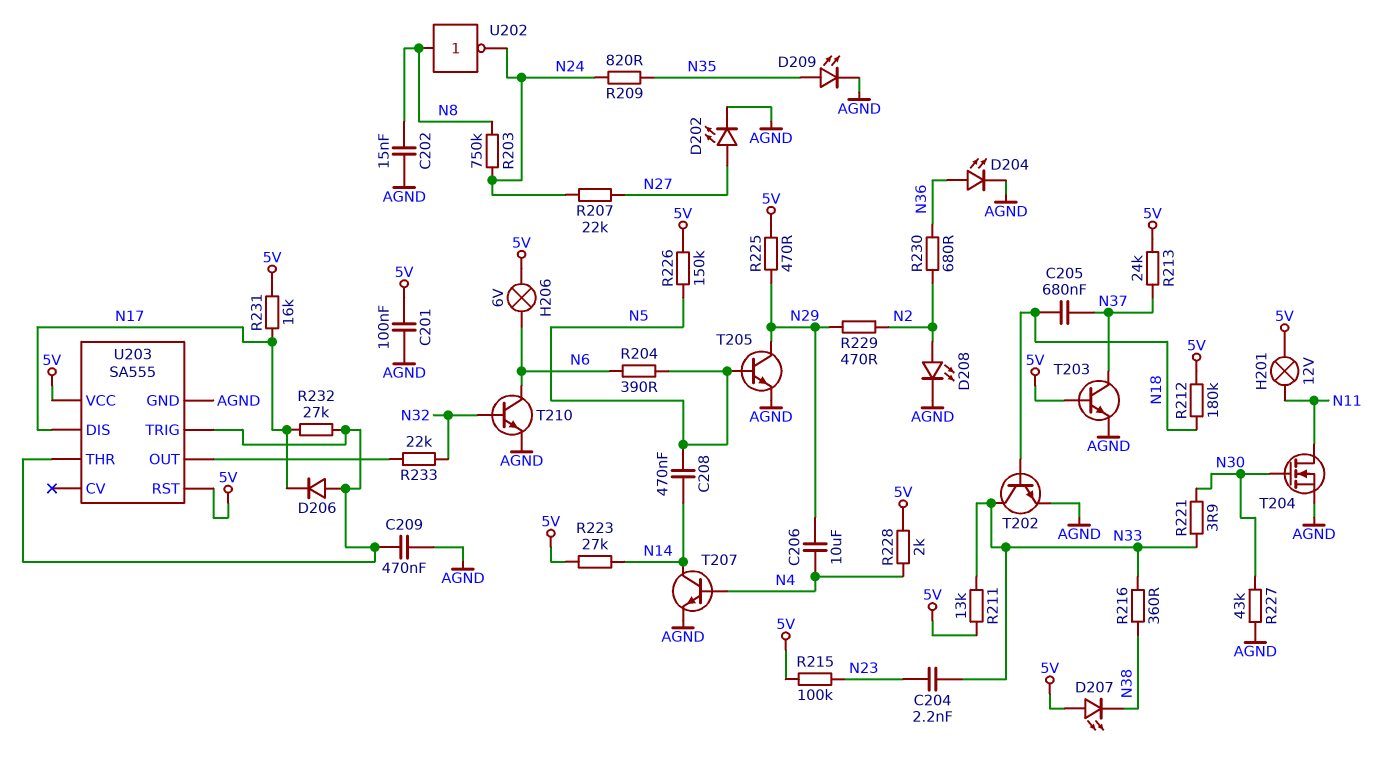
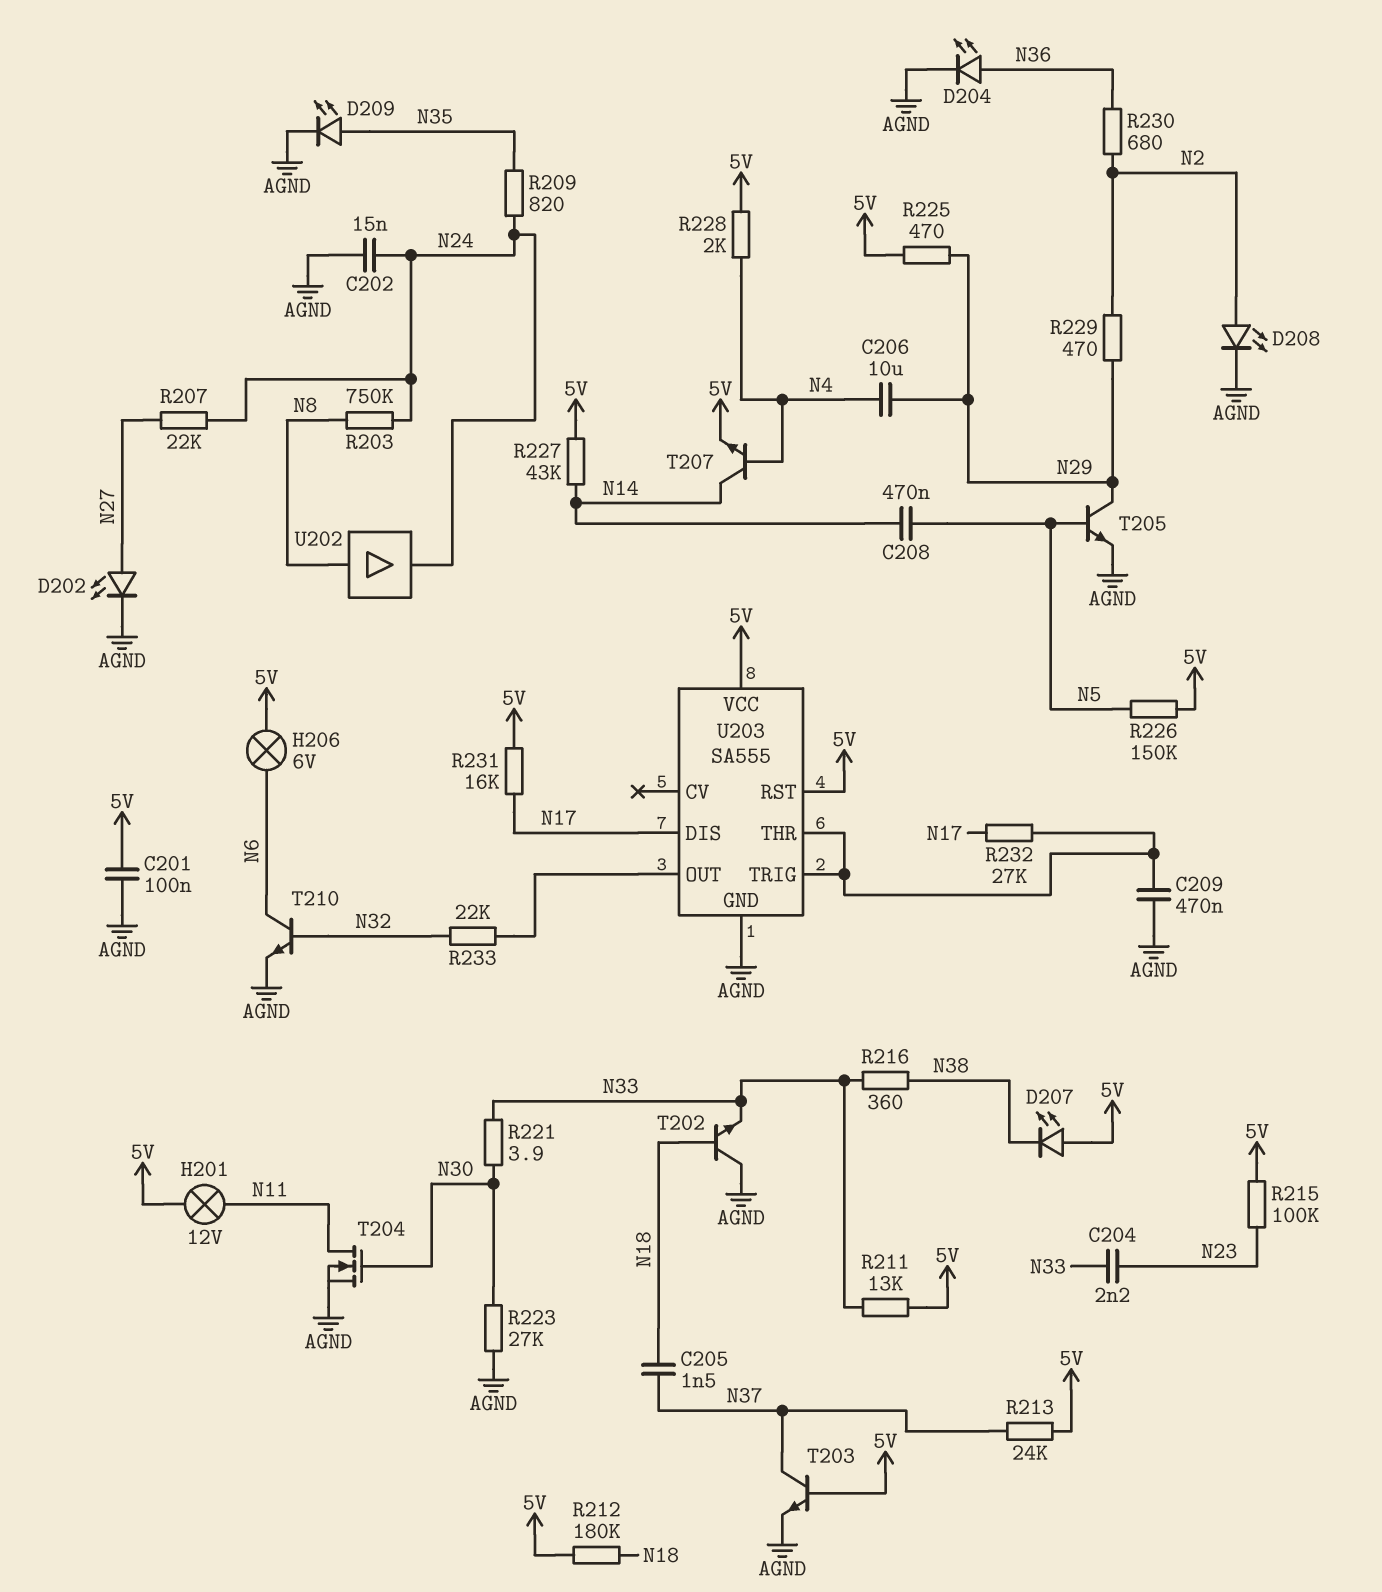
C202: 15nF (AGND, N8) -> 15nF (AGND, N24)
C205: 680nF (N18, N37) -> 1.5nF (N18, N37)
D206: diode (A U203/THR, K N17) -> none
R204: 390 (N5, N6) -> none
R223: 27k (5V, N14) -> 27k (AGND, N30)
R227: 43k (AGND, N30) -> 43k (5V, N14)
T202: NPN (B N18, C N33, E AGND) -> NPN (B N18, C AGND, E N33)
T207: NPN (B N4, C N14, E AGND) -> NPN (B N4, C N14, E 5V)
U202: NOT (in N8, out N24) -> buffer (in N8, out N24)

